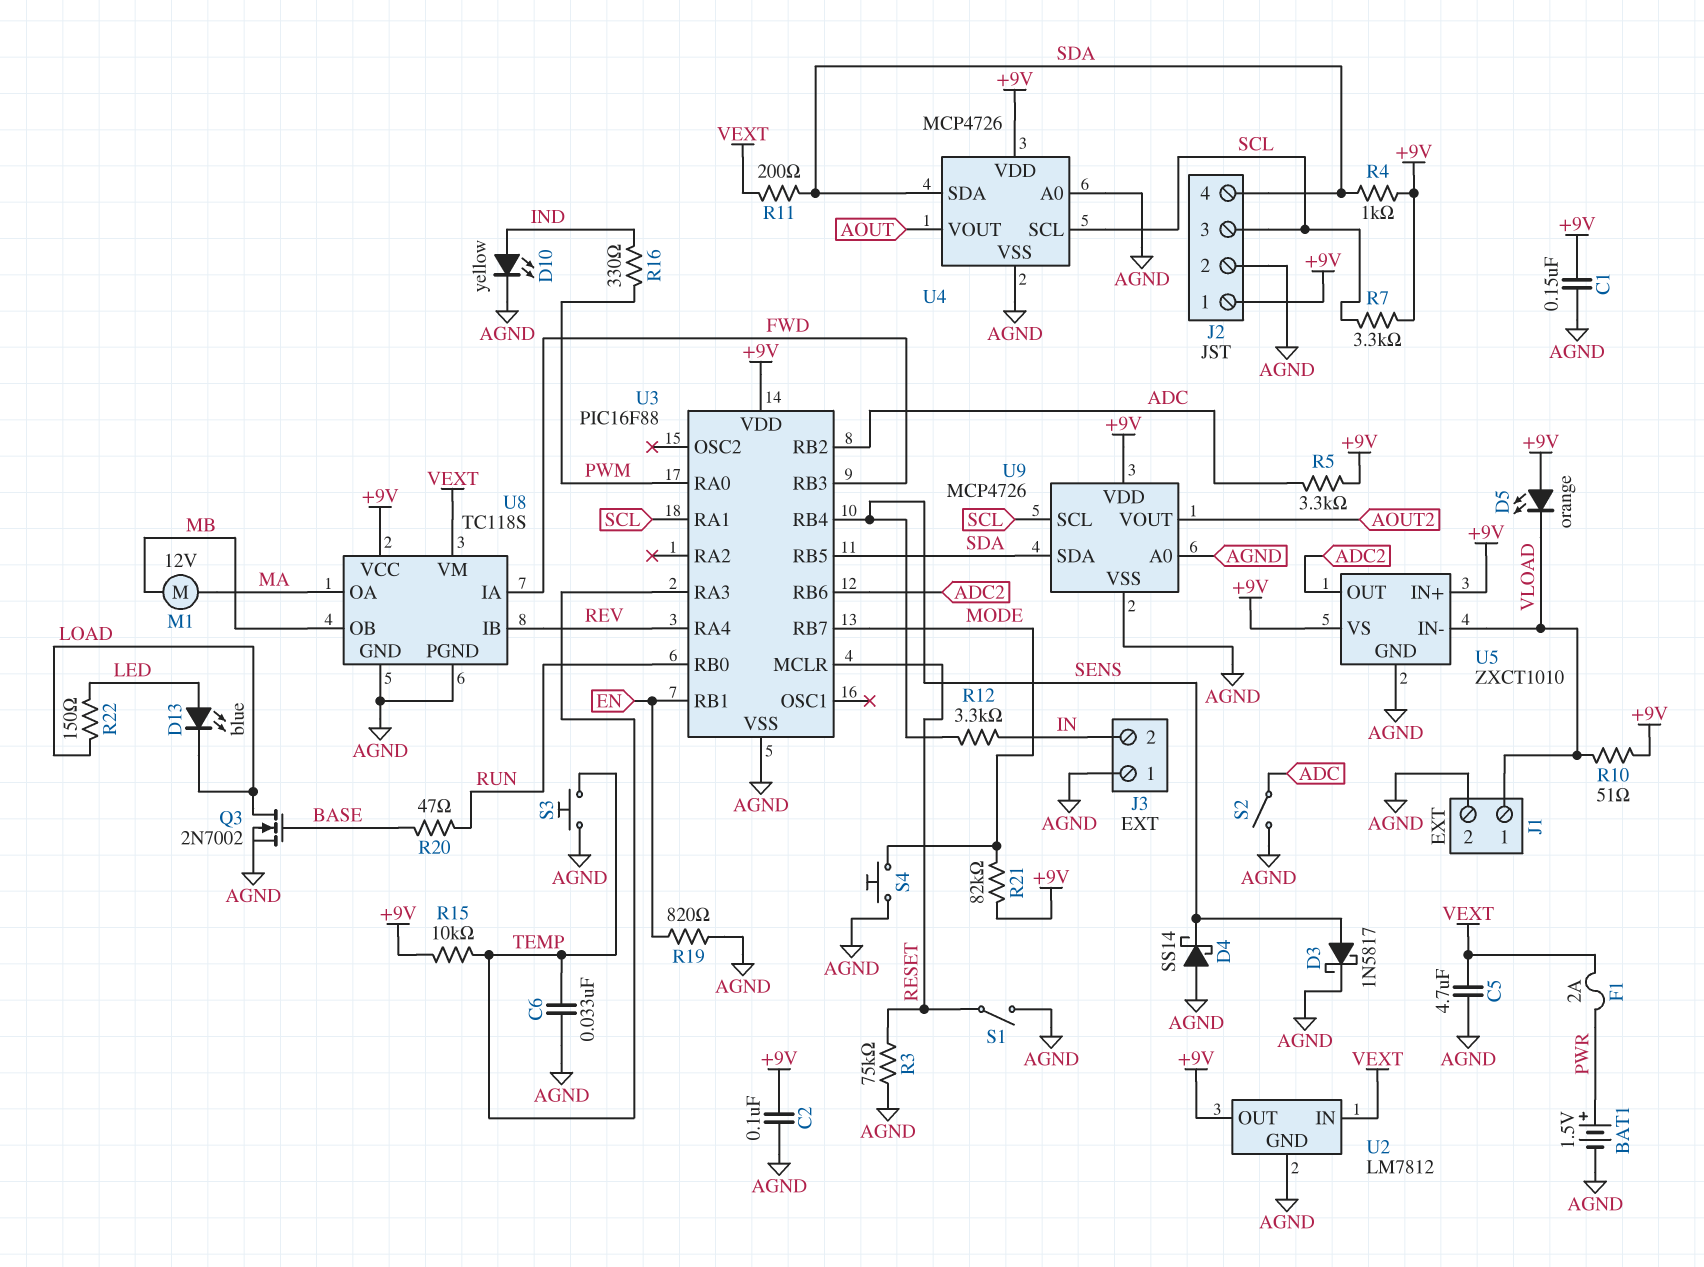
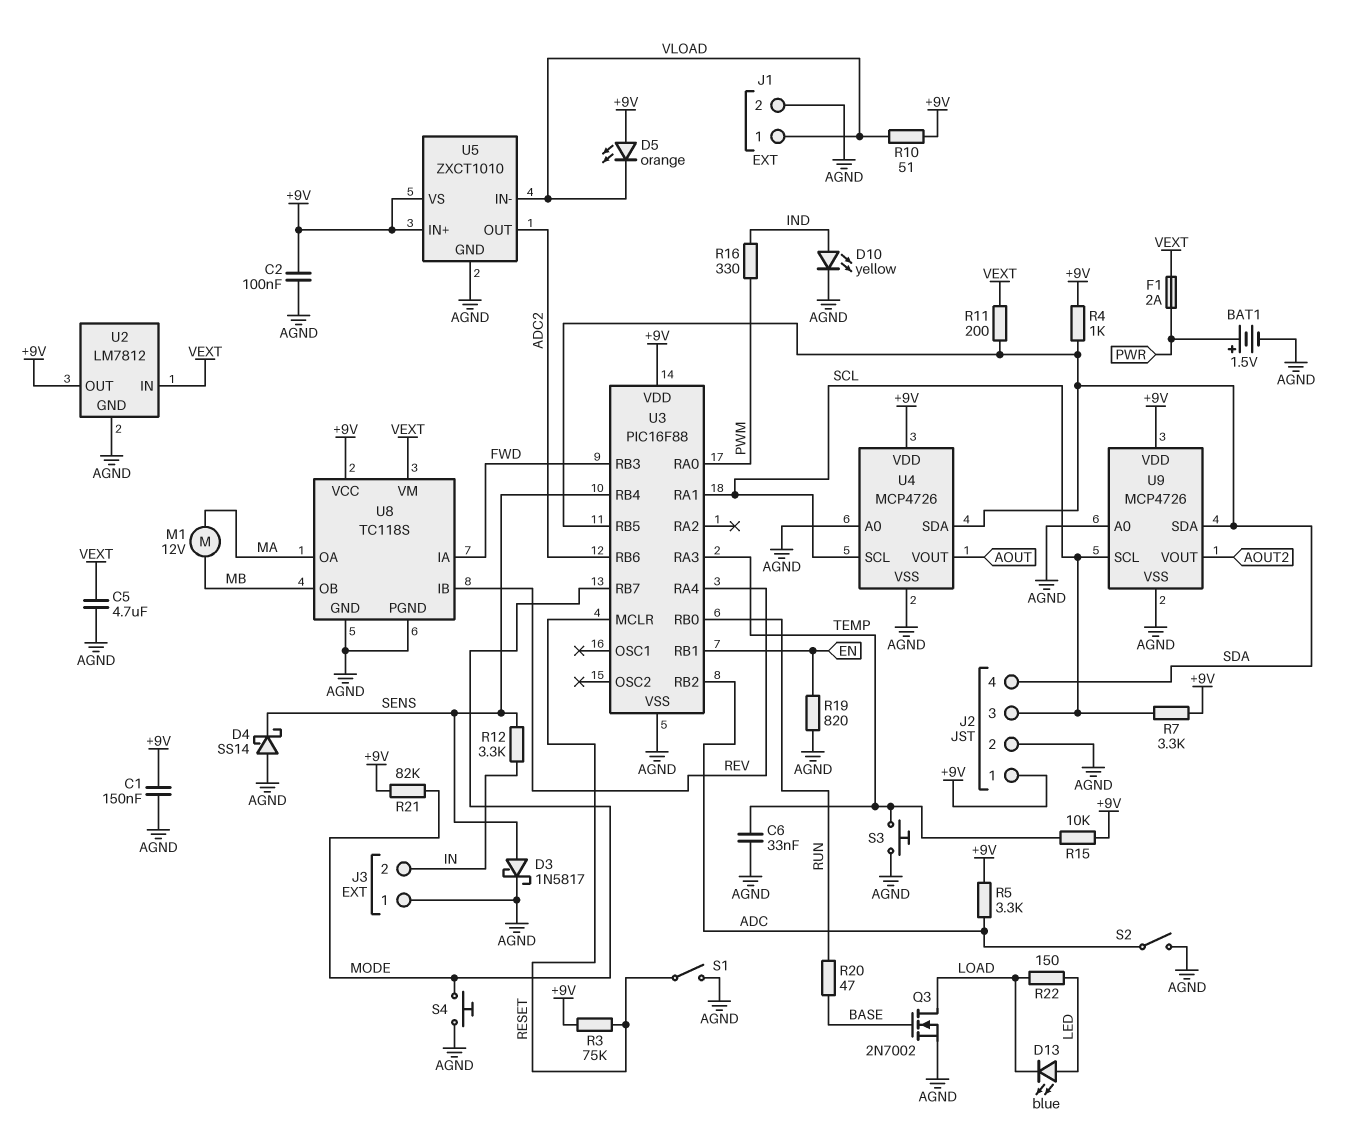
R3: 75k (AGND, RESET) -> 75k (+9V, RESET)

